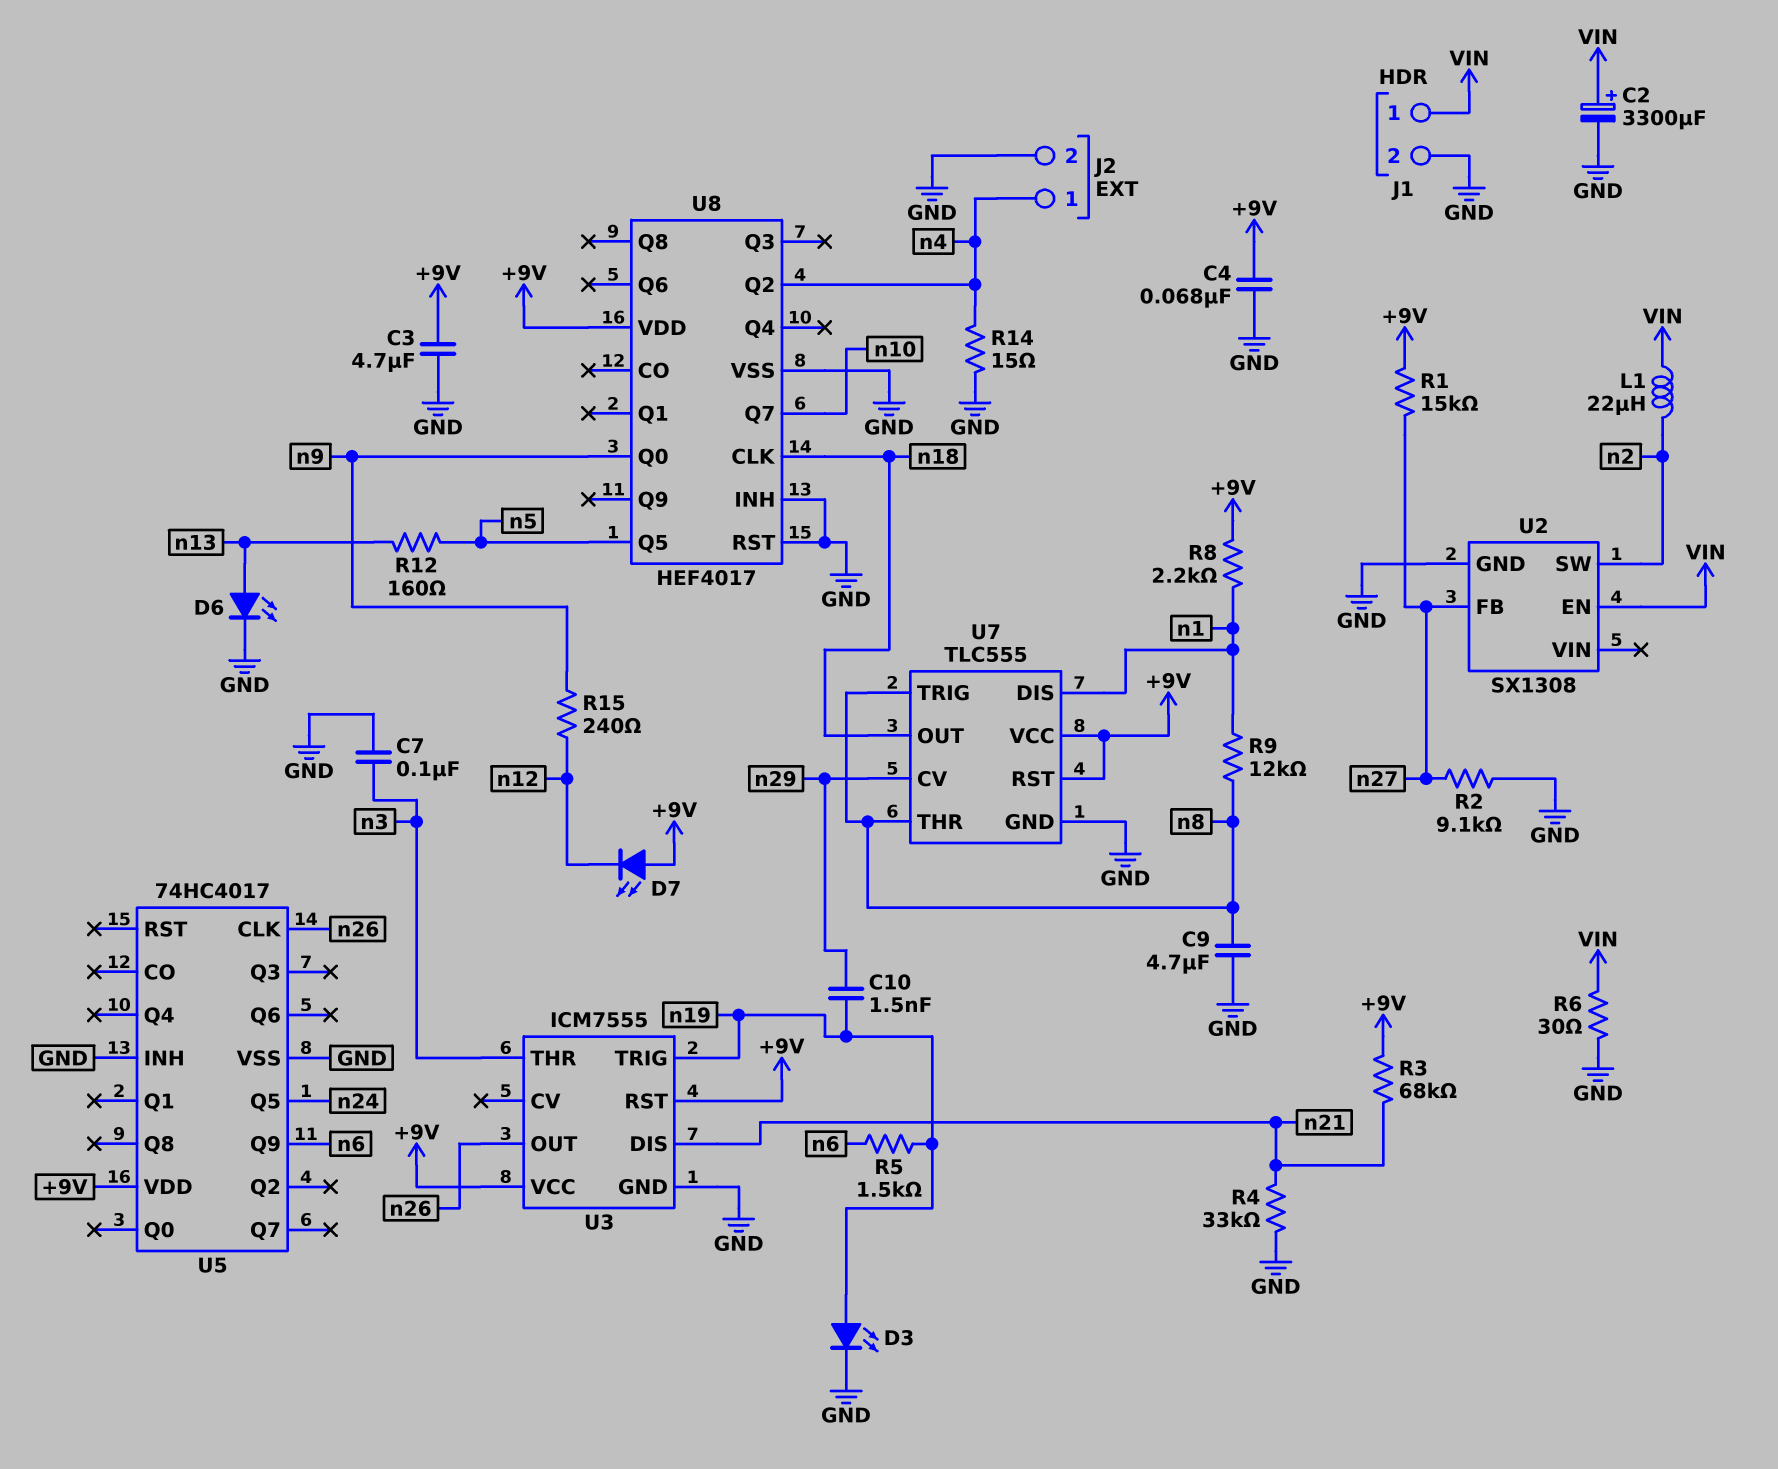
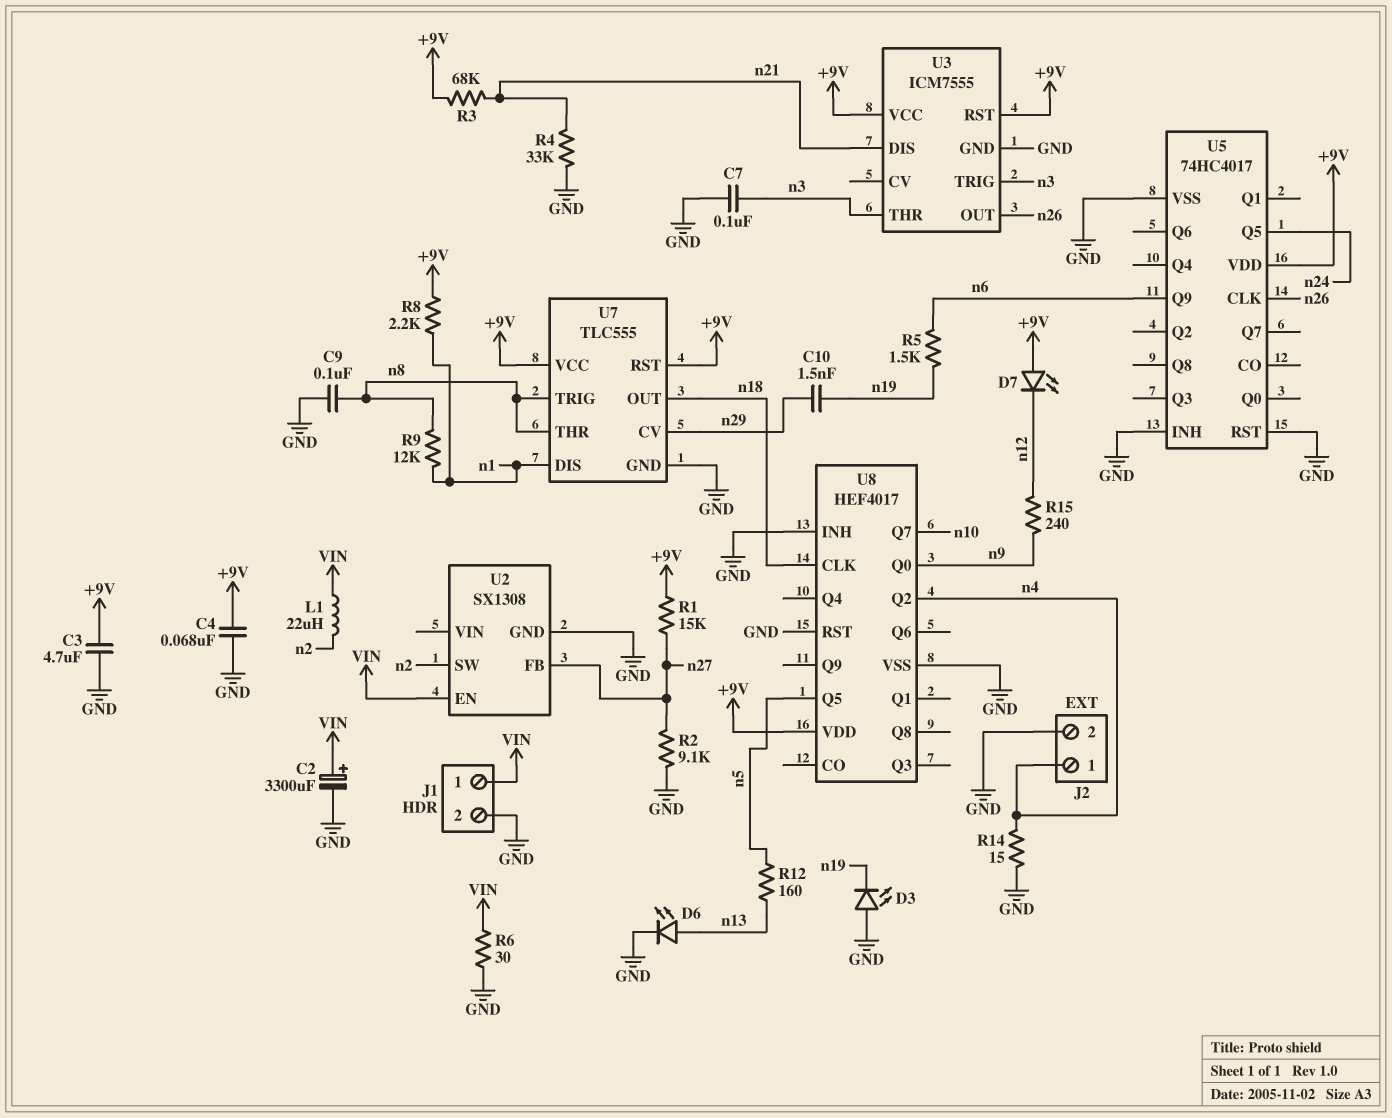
C9: 4.7uF (GND, n8) -> 100nF (GND, n8)
D3: LED (A n19, K GND) -> LED (A GND, K n19)
U3 pin TRIG: n19 -> n3
U5 pin RST: none -> GND

